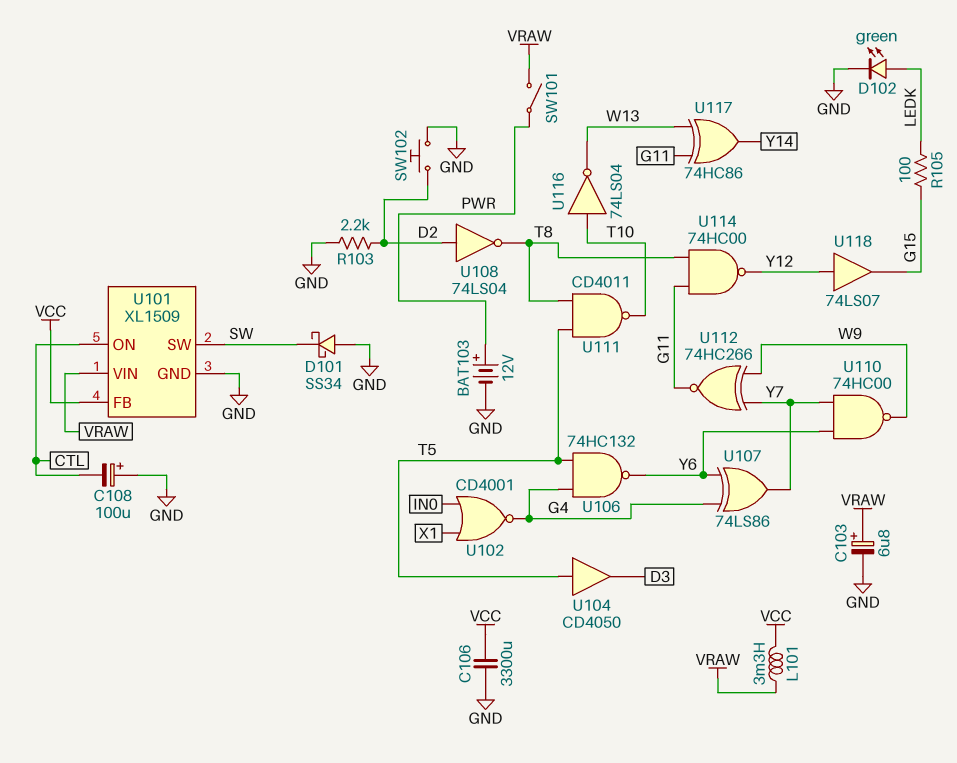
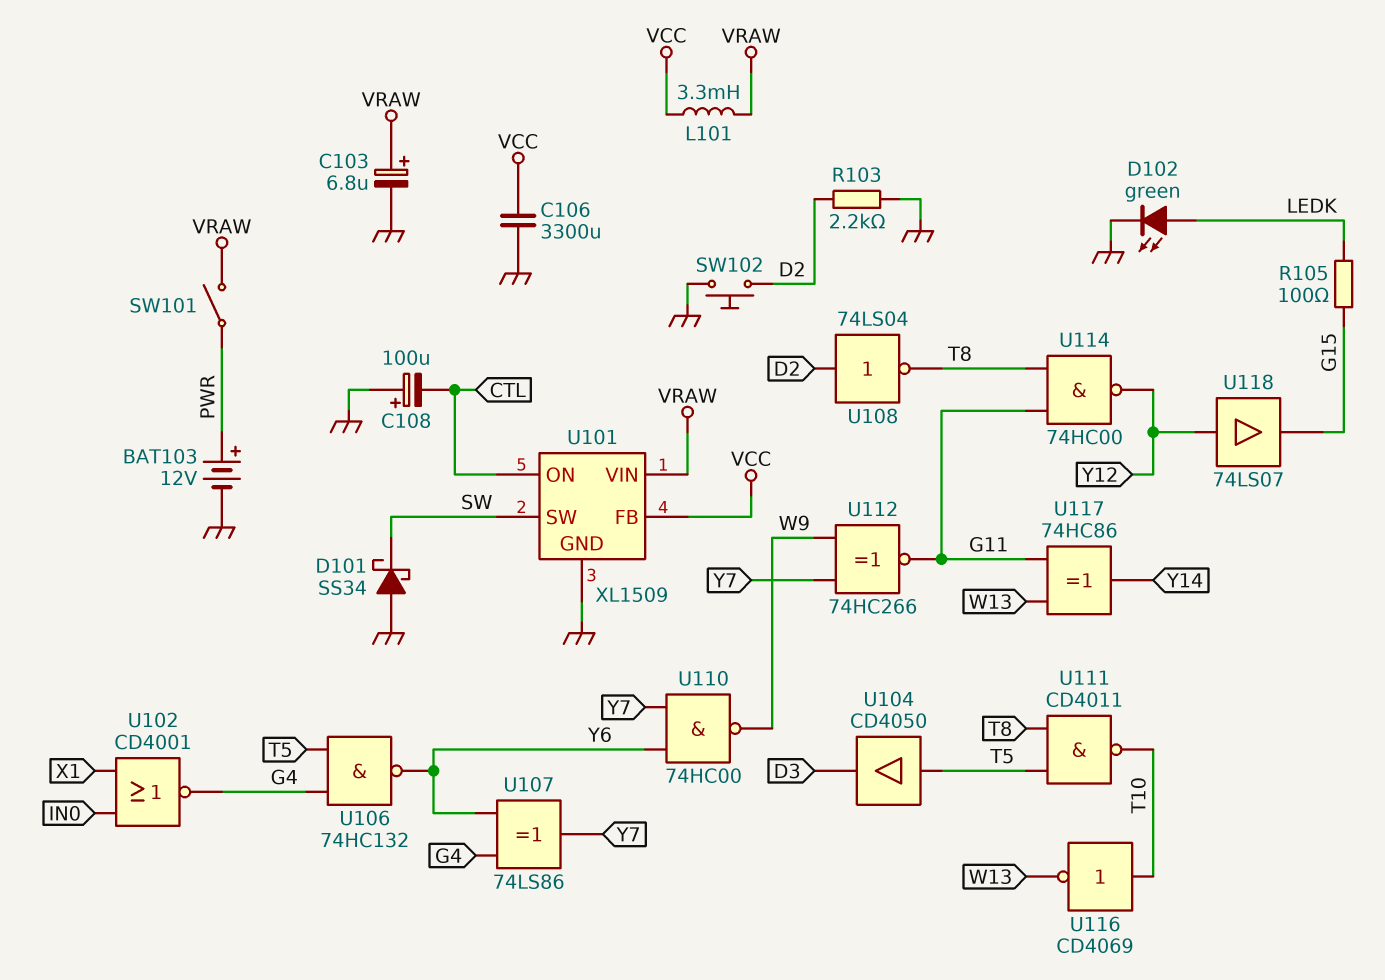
U116: NOT 74LS04 (in T10, out W13) -> NOT CD4069 (in T10, out W13)

